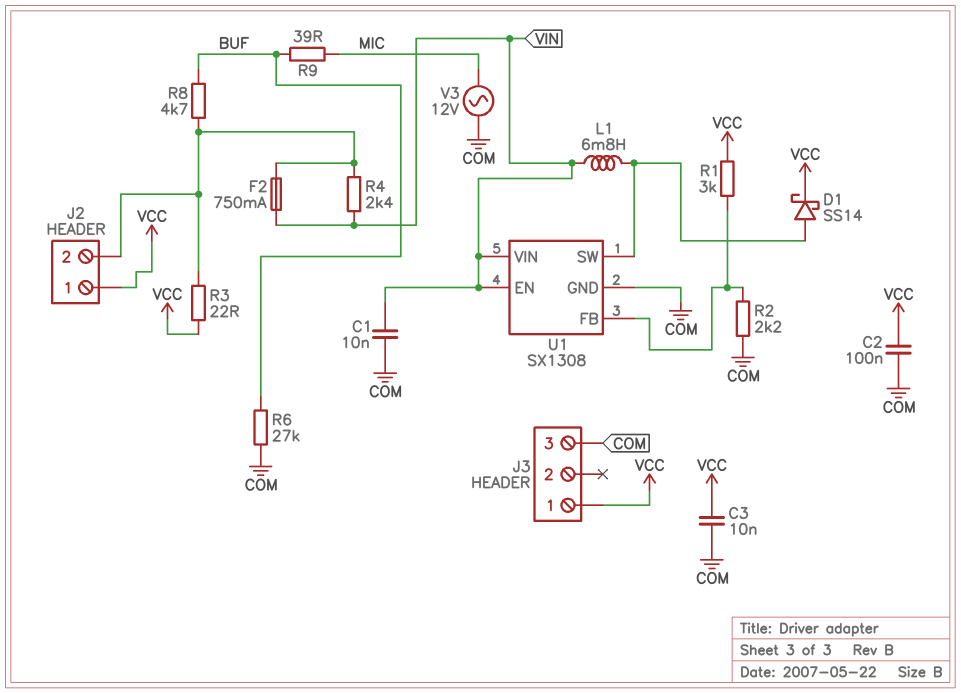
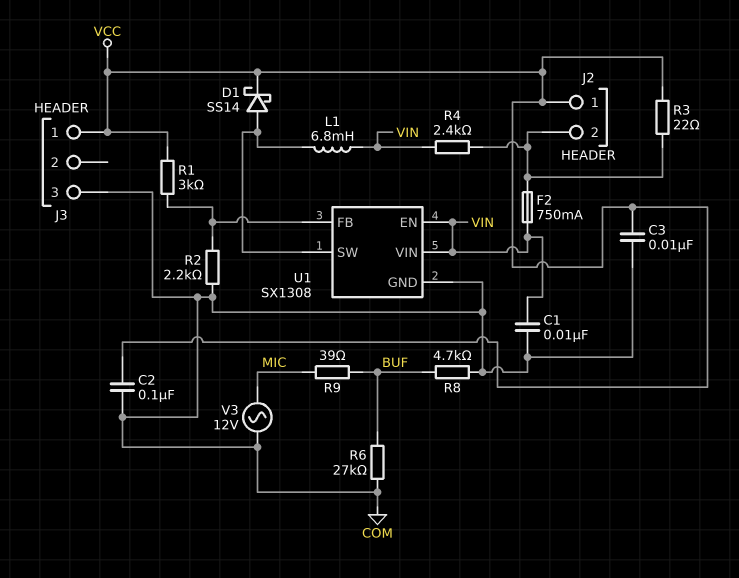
R8: 4.7k (BUF, J2/2) -> 4.7k (BUF, COM)

